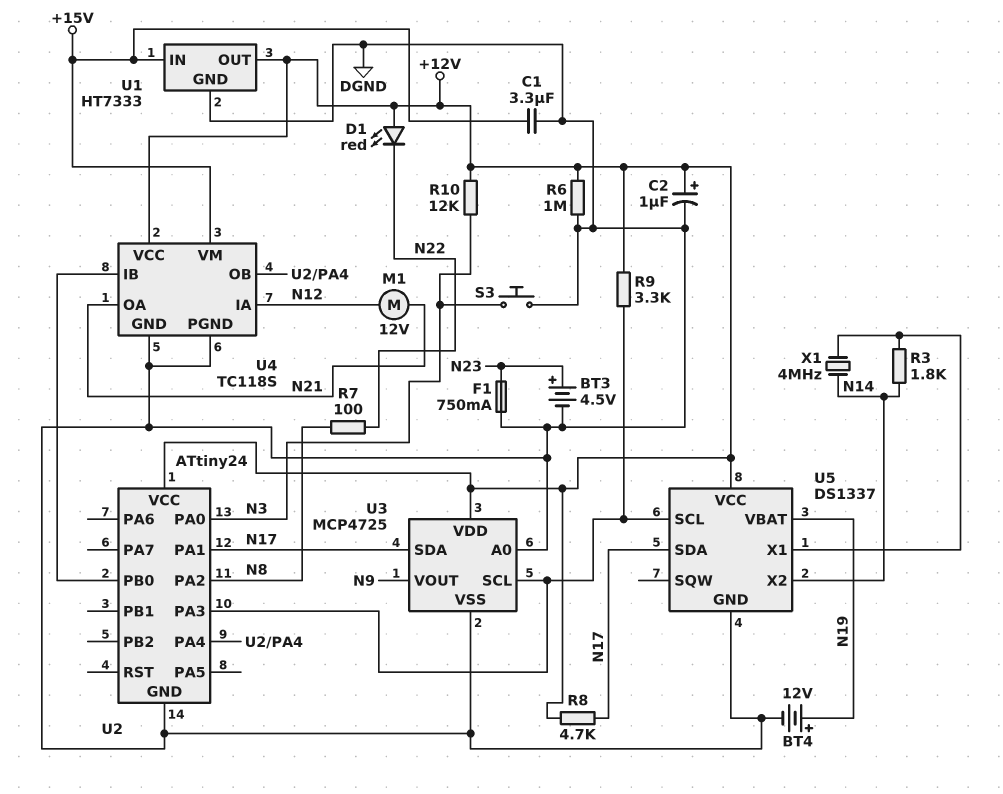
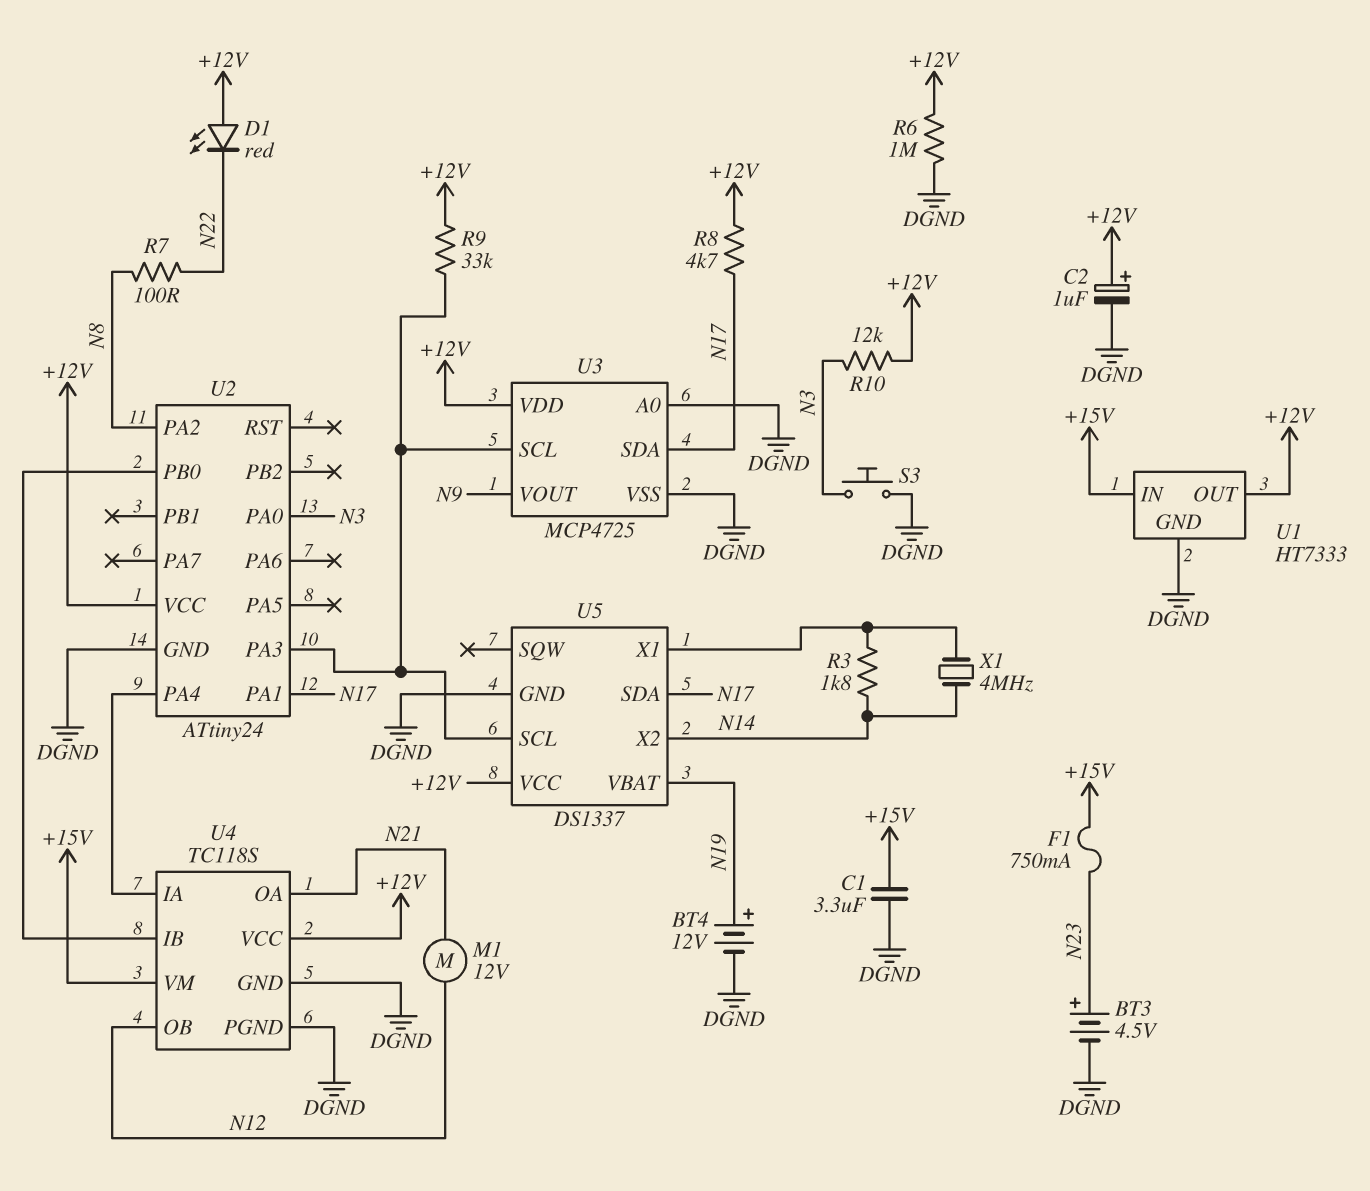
F1: 750mA (DGND, N23) -> 750mA (+15V, N23)
R9: 3.3k (+12V, U2/PA3) -> 33k (+12V, U2/PA3)
U4 pin IA: N12 -> U2/PA4
U4 pin OB: U2/PA4 -> N12

